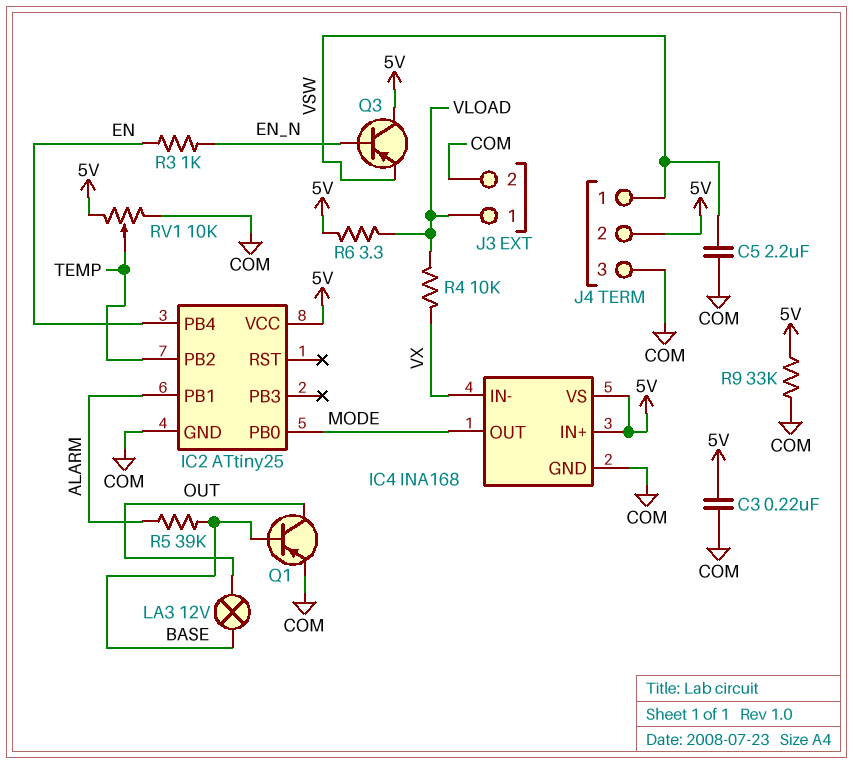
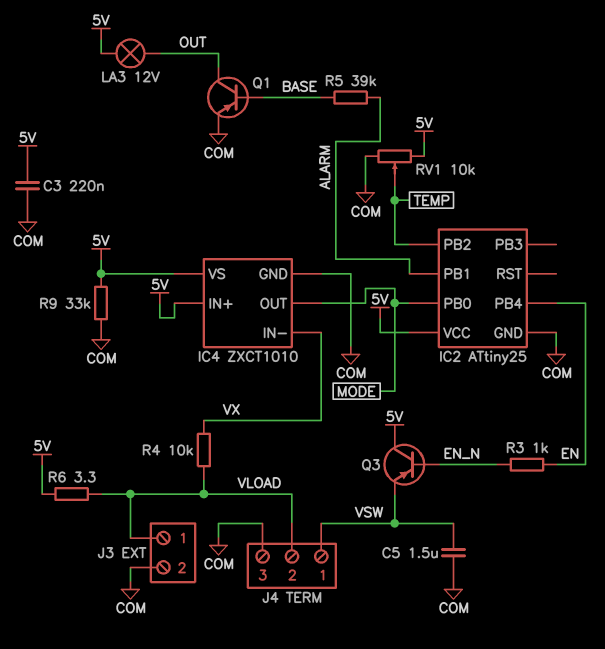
C5: 2.2uF (COM, VSW) -> 1.5uF (COM, VSW)
IC4: INA168 -> ZXCT1010
J4 pin 2: 5V -> VLOAD
LA3: lamp 12V (BASE, OUT) -> lamp 12V (5V, OUT)

